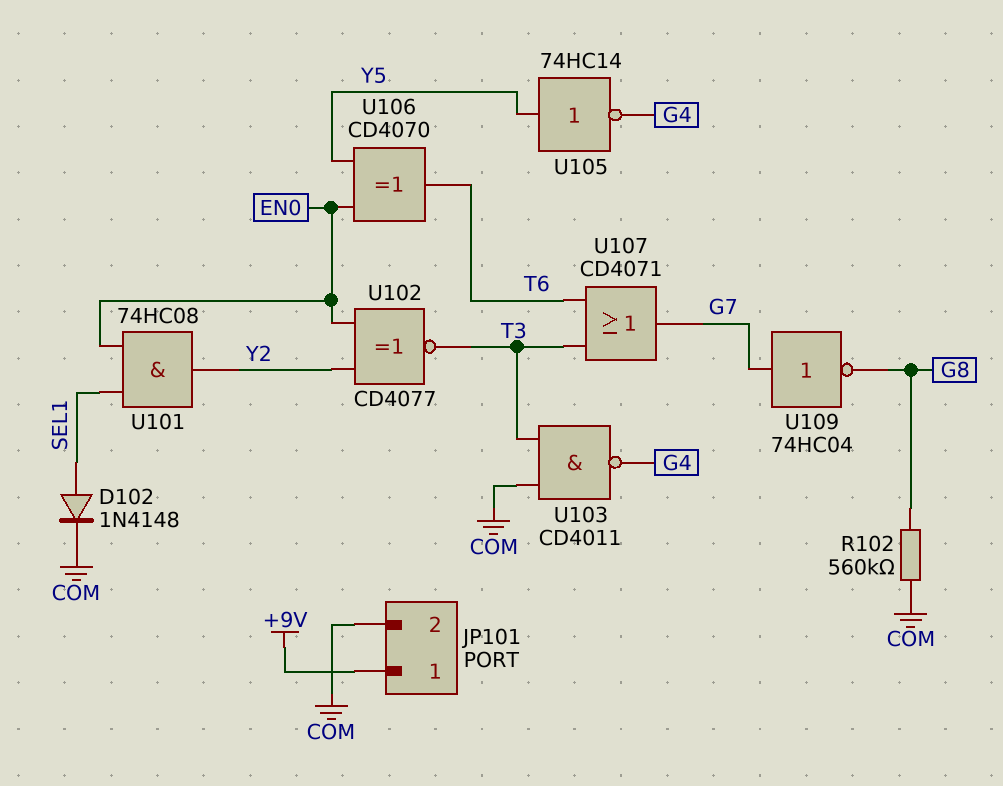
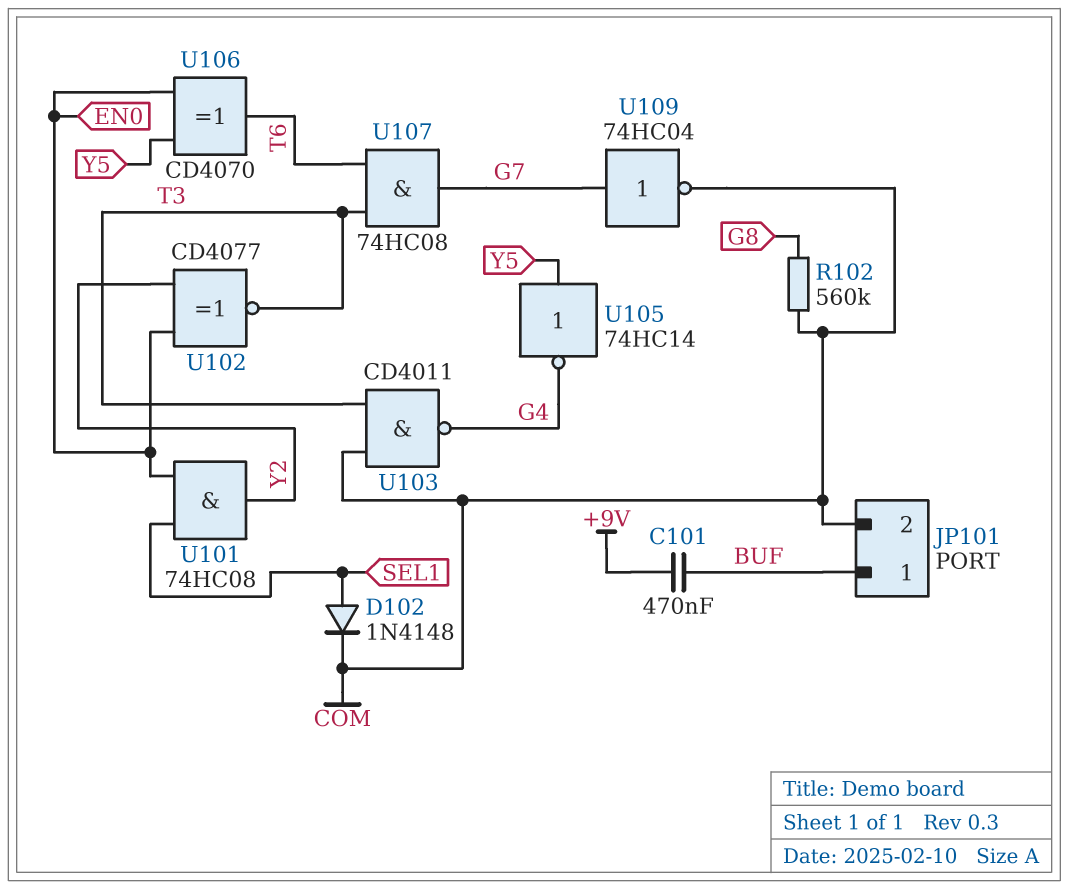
C101: none -> 470nF (+9V, BUF)
JP101 pin 1: +9V -> BUF
U107: OR CD4071 (in T3, in T6, out G7) -> AND 74HC08 (in T3, in T6, out G7)
U109: NOT 74HC04 (in G7, out G8) -> NOT 74HC04 (in G7, out COM)

